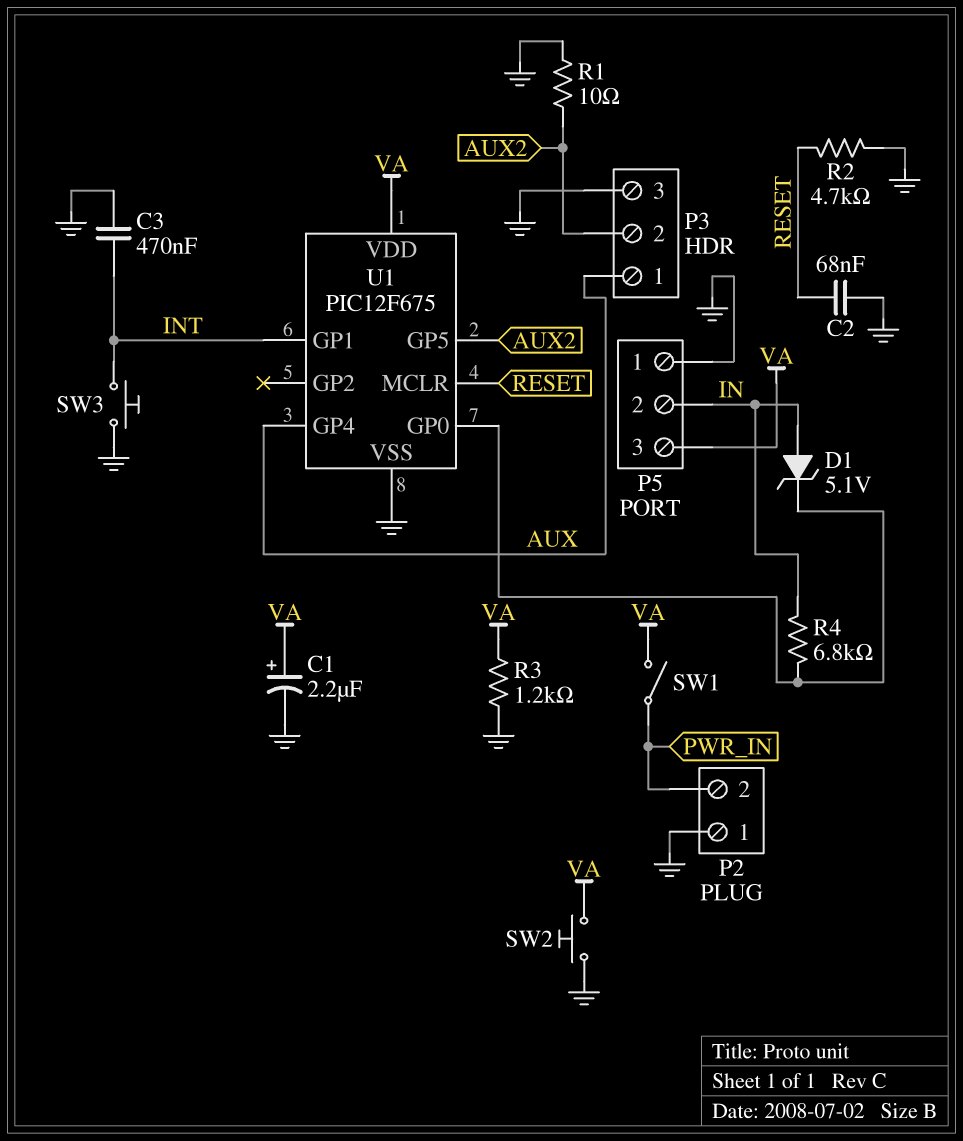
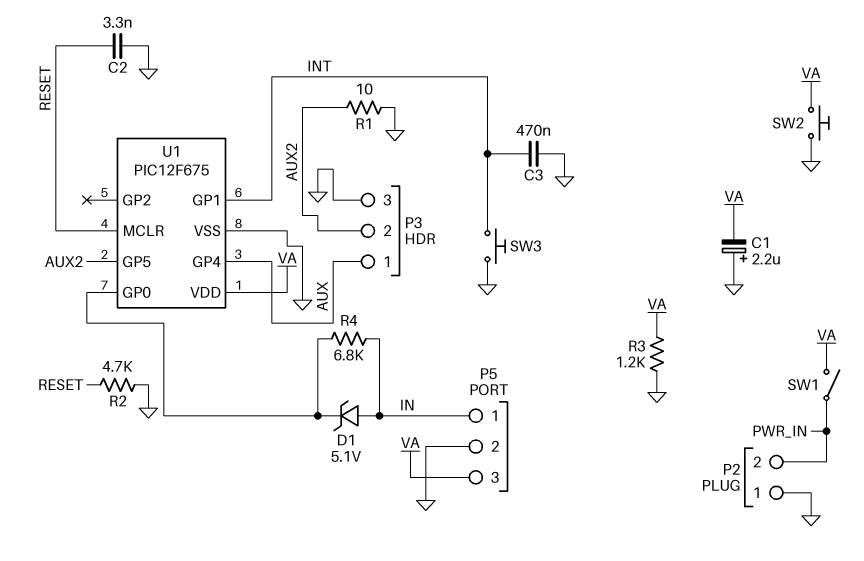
C1: 2.2uF (plus VA, minus GND) -> 2.2uF (plus GND, minus VA)
C2: 68nF (GND, RESET) -> 3.3nF (GND, RESET)
P5 pin 1: GND -> IN
P5 pin 2: IN -> GND

